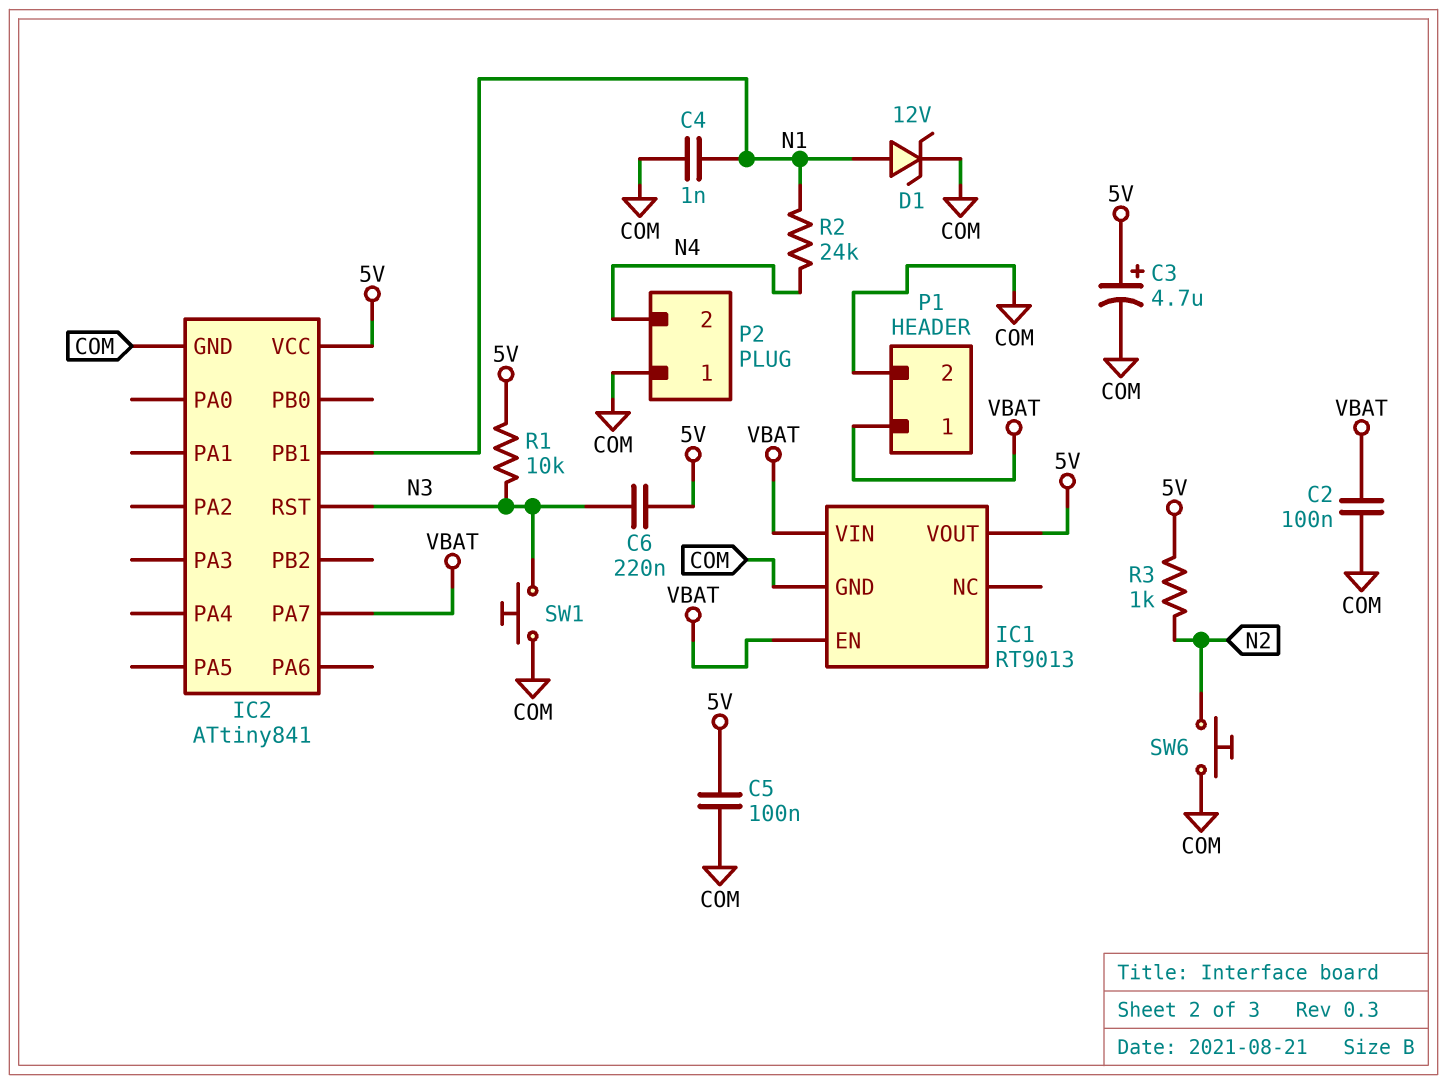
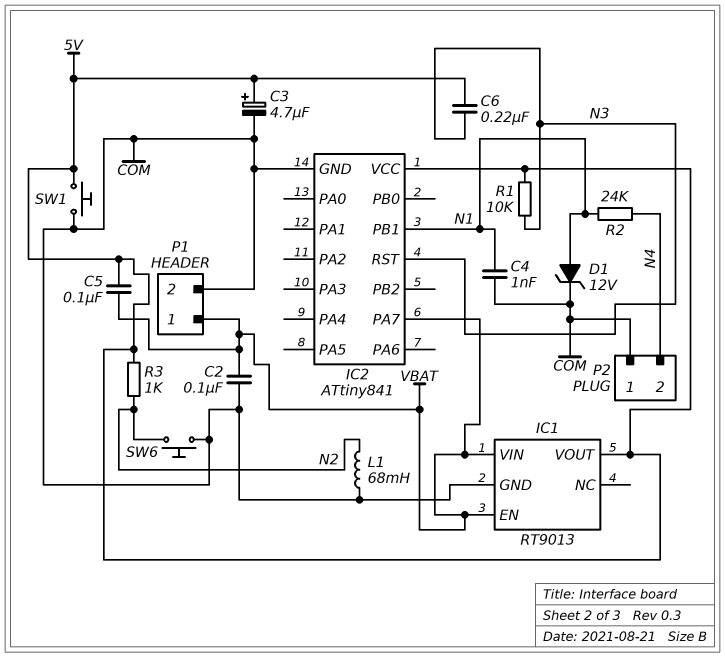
C5: 100nF (5V, COM) -> 100nF (5V, VBAT)
L1: none -> 68mH (COM, N2)
SW1: button (COM, N3) -> button (5V, COM)

